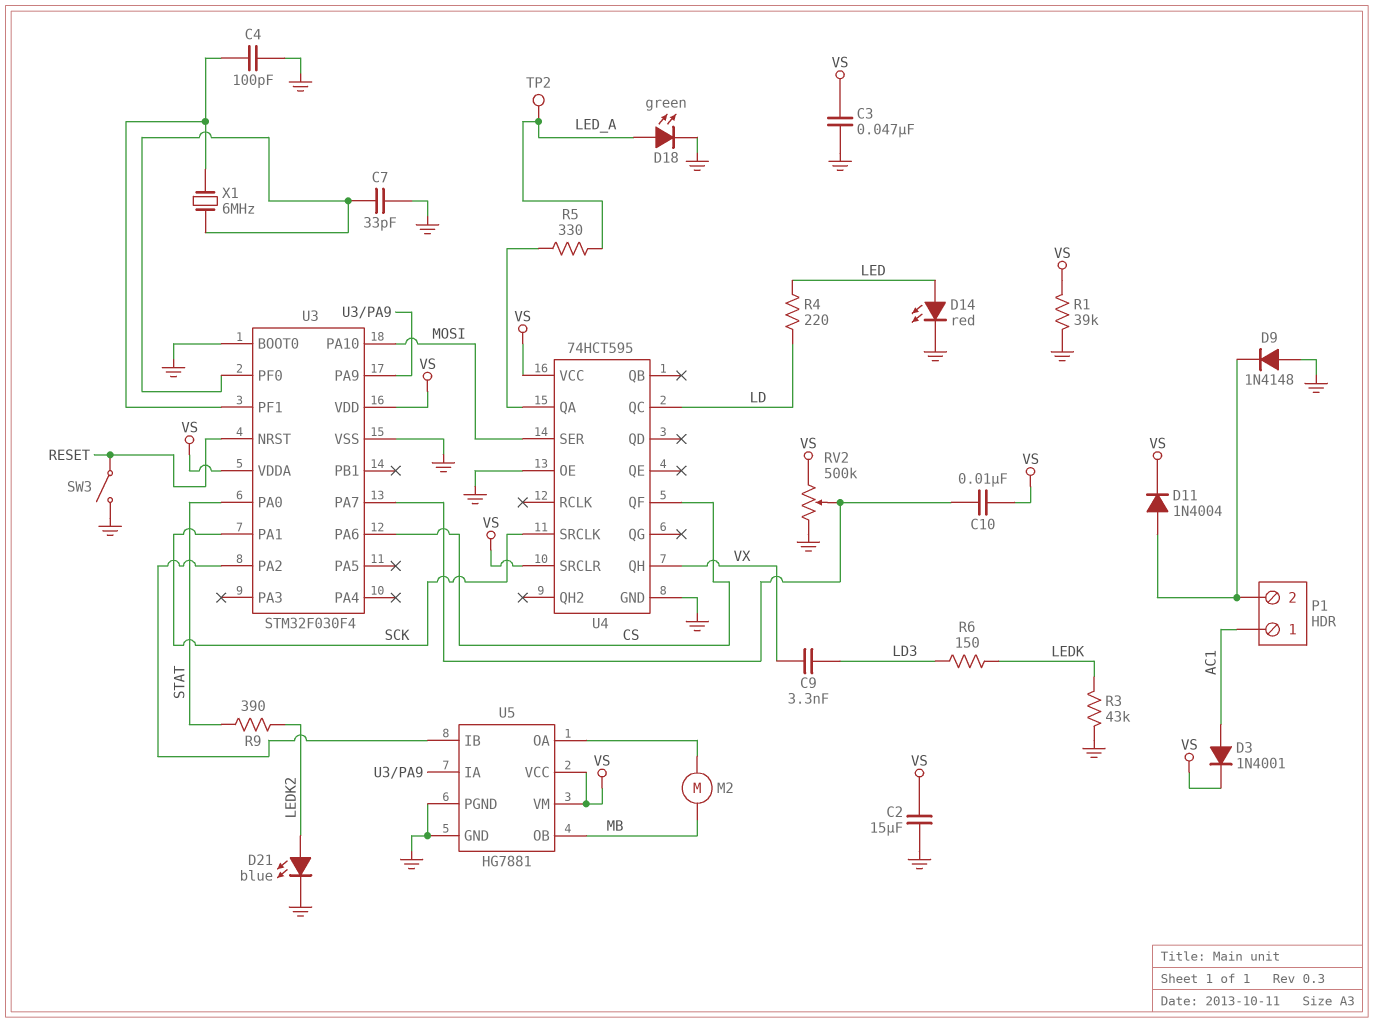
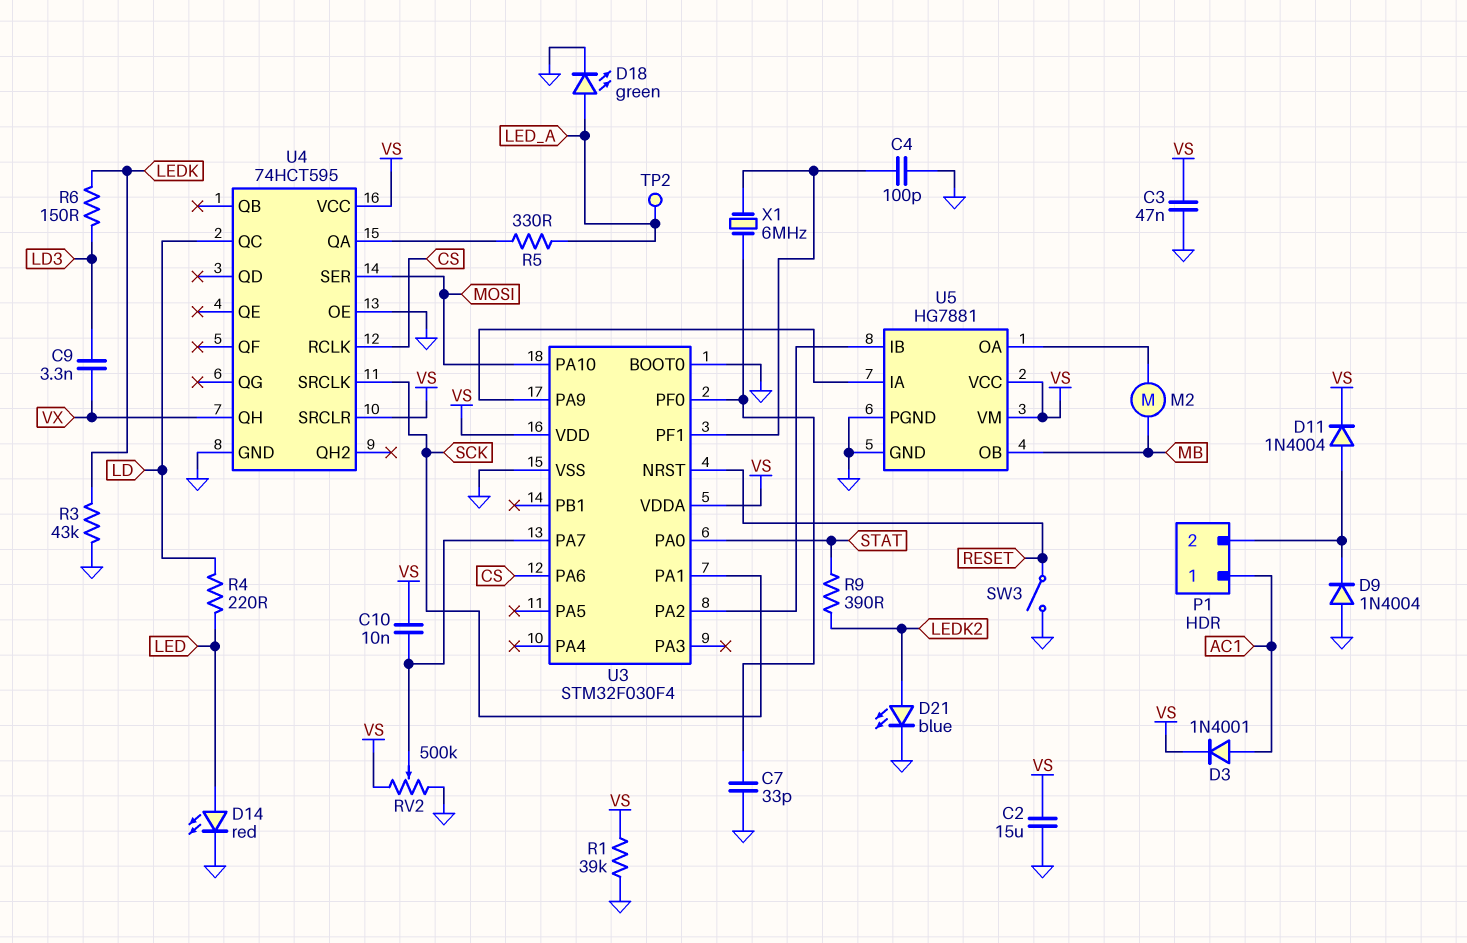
D9: diode 1N4148 (A GND, K P1/2) -> diode 1N4004 (A GND, K P1/2)
U4 pin QF: CS -> none
U4 pin RCLK: none -> CS

